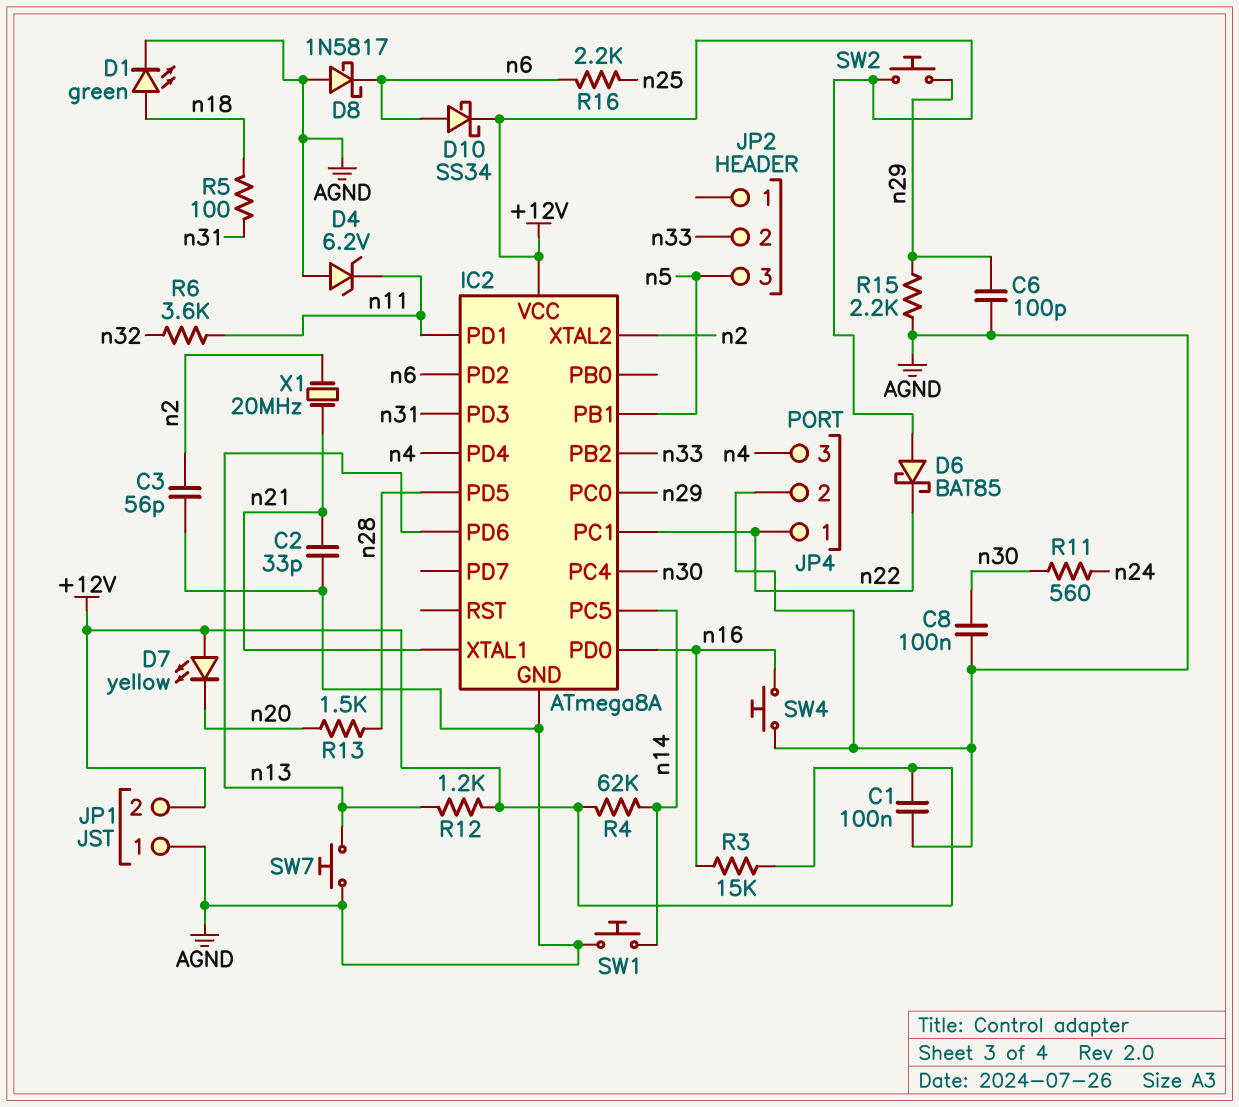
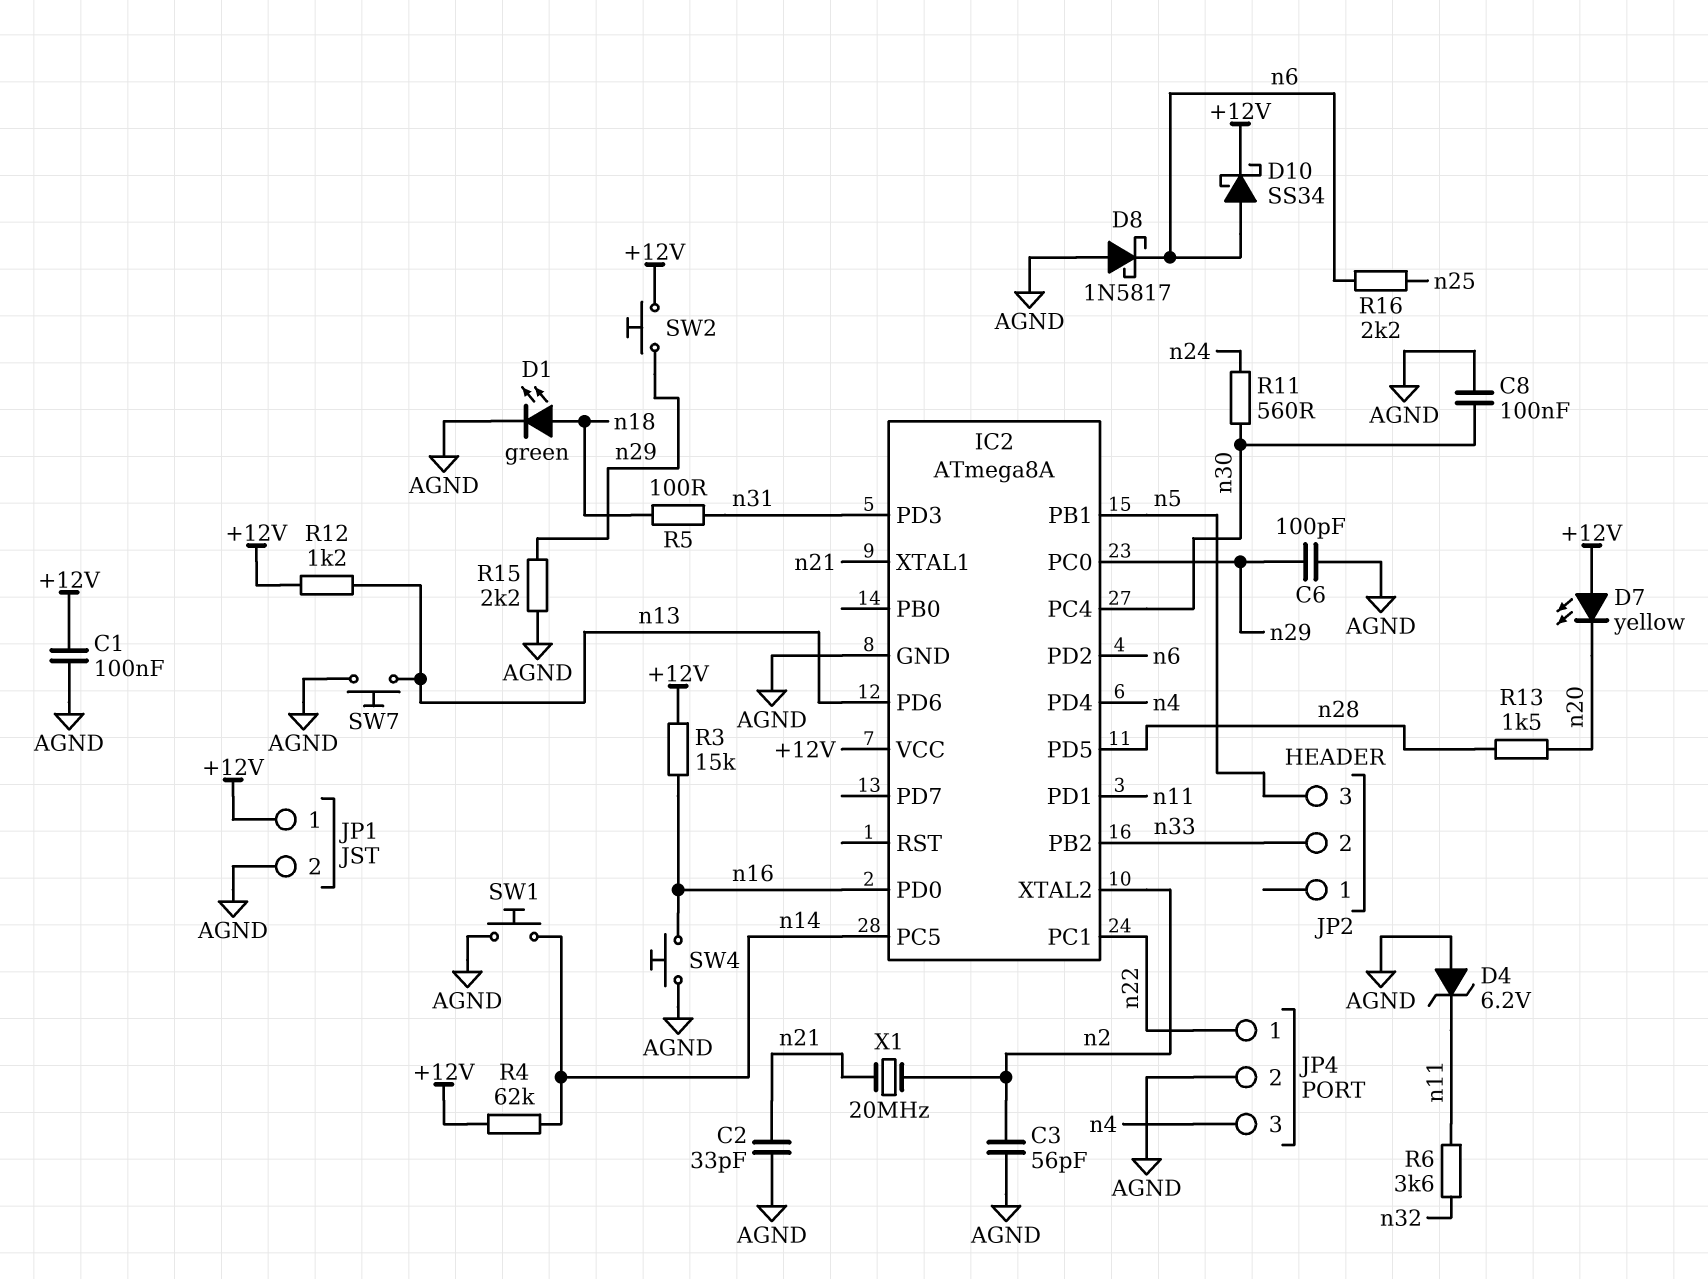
D6: schottky BAT85 (A +12V, K n22) -> none
JP1 pin 1: AGND -> +12V
JP1 pin 2: +12V -> AGND

